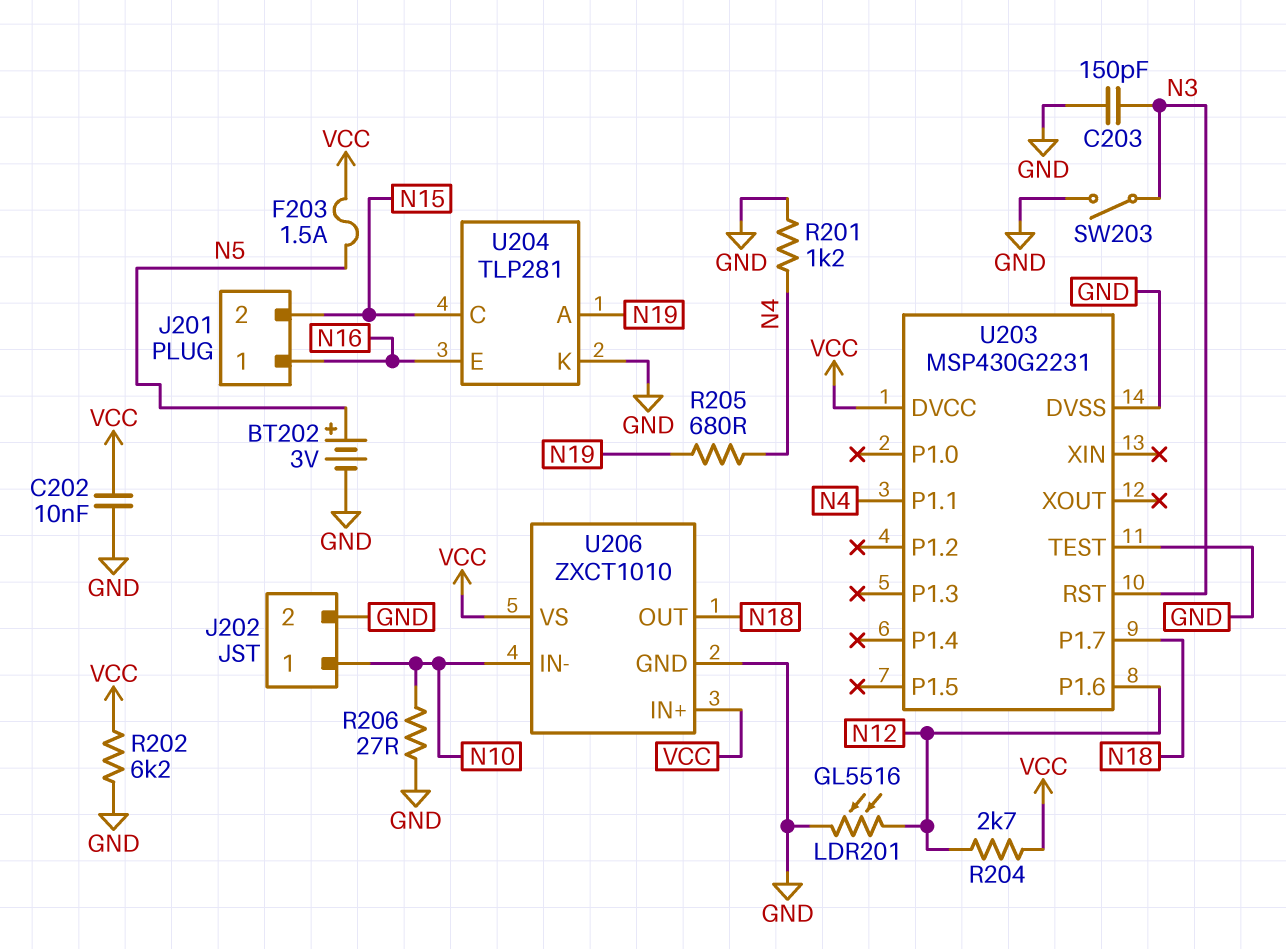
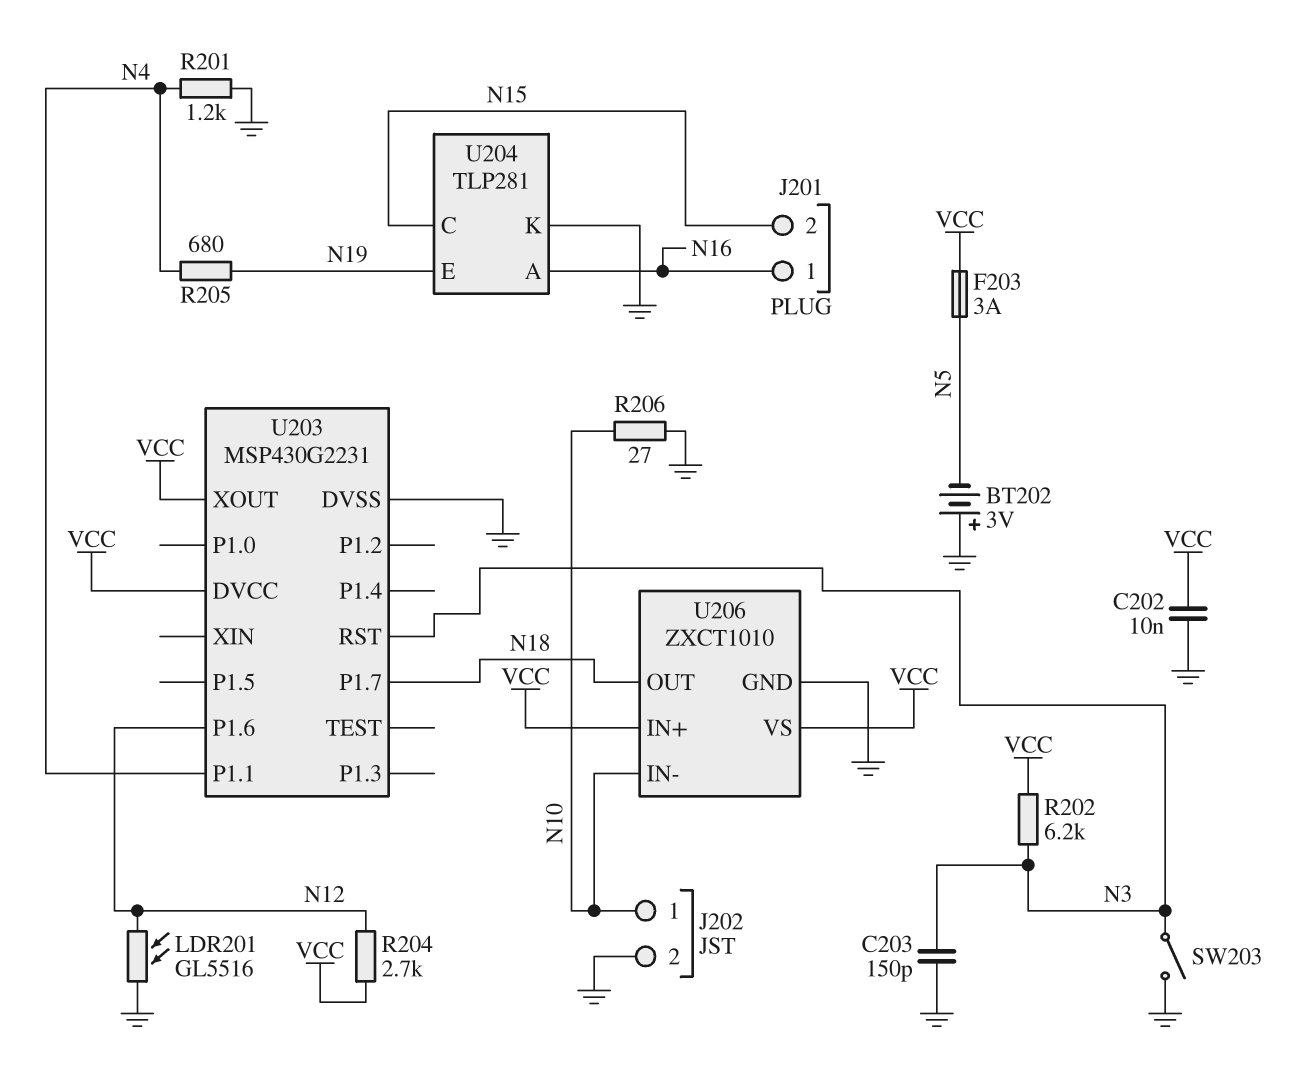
BT202: 3V (plus N5, minus GND) -> 3V (plus GND, minus N5)
F203: 1.5A (N5, VCC) -> 3A (N5, VCC)
R202: 6.2k (GND, VCC) -> 6.2k (N3, VCC)
U203 pin TEST: GND -> none
U203 pin XOUT: none -> VCC
U204 pin A: N19 -> N16
U204 pin E: N16 -> N19

